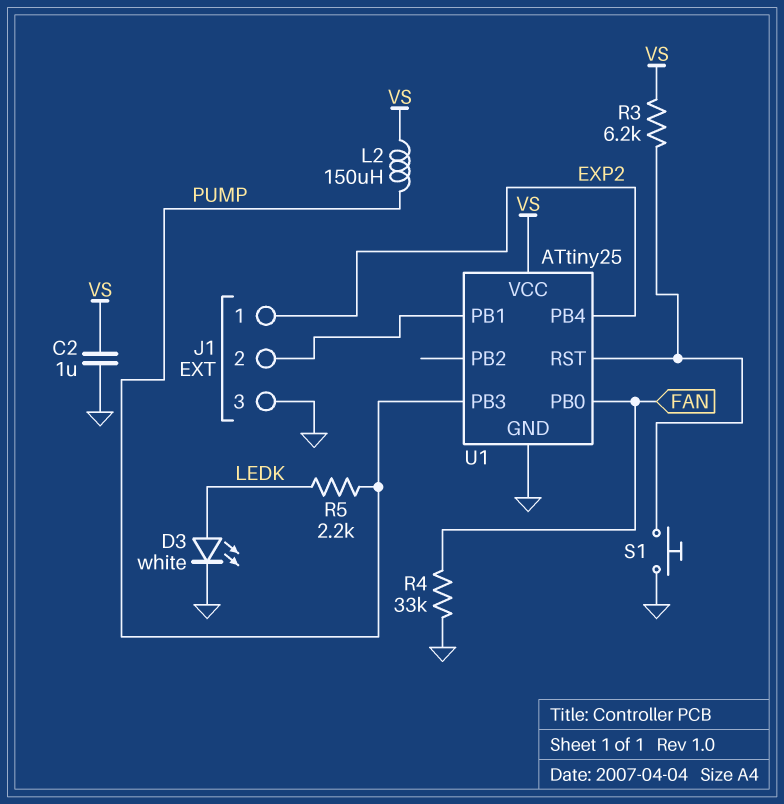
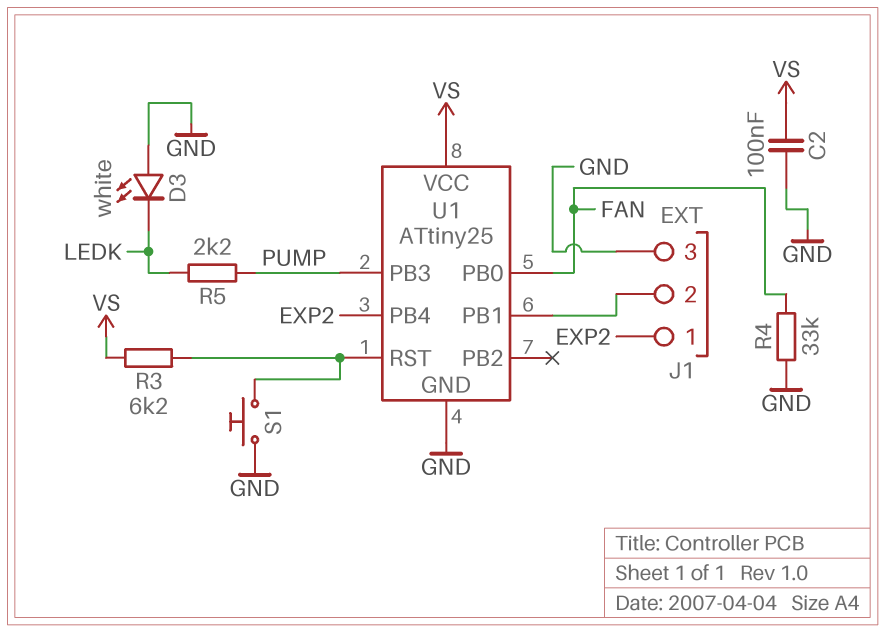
C2: 1uF (GND, VS) -> 100nF (GND, VS)
D3: LED white (A LEDK, K GND) -> LED white (A GND, K LEDK)
L2: 150uH (PUMP, VS) -> none

